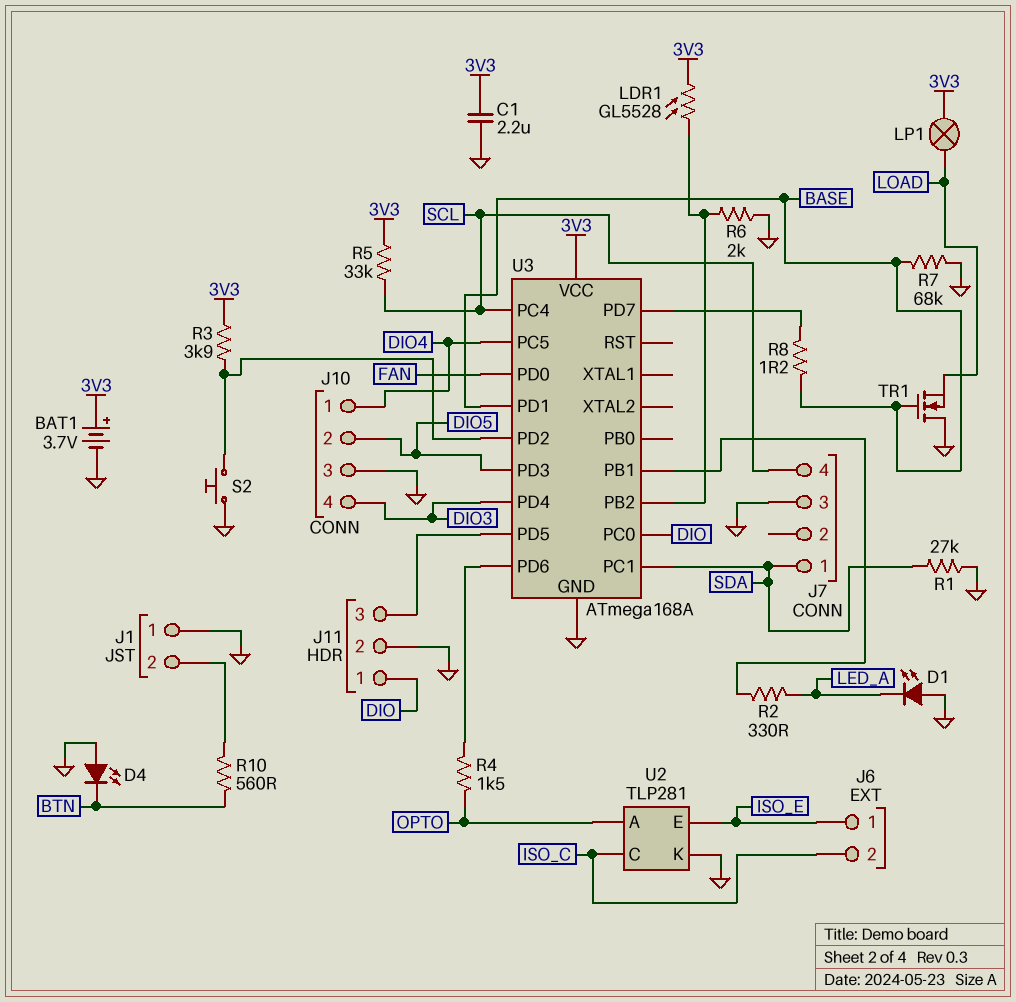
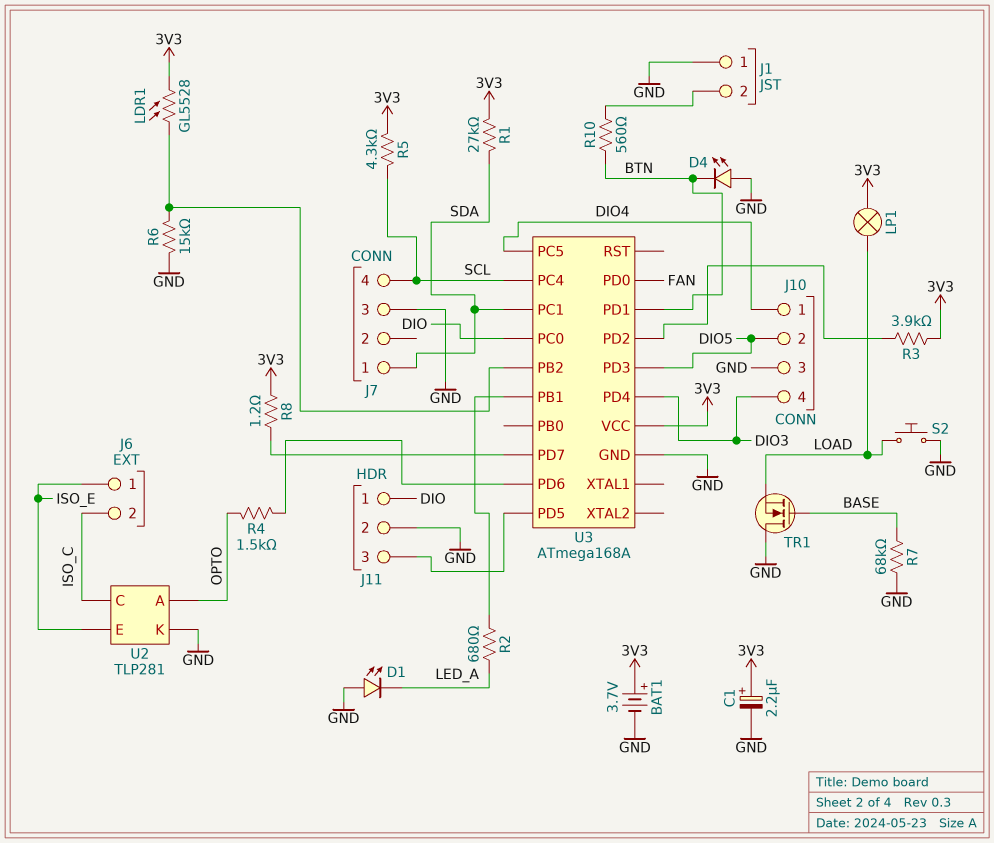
C1: 2.2uF (3V3, GND) -> 2.2uF (plus 3V3, minus GND)
R1: 27k (GND, SDA) -> 27k (3V3, SDA)
R2: 330 (LED_A, U3/PB1) -> 680 (LED_A, U3/PB1)
R5: 33k (3V3, SCL) -> 4.3k (3V3, SCL)
R6: 2k (GND, U3/PB2) -> 15k (GND, U3/PB2)
R8: 1.2 (BASE, U3/PD7) -> 1.2 (3V3, U3/PD7)
S2: button (GND, U3/PD2) -> button (GND, LOAD)
U3 pin PD1: BASE -> BTN

